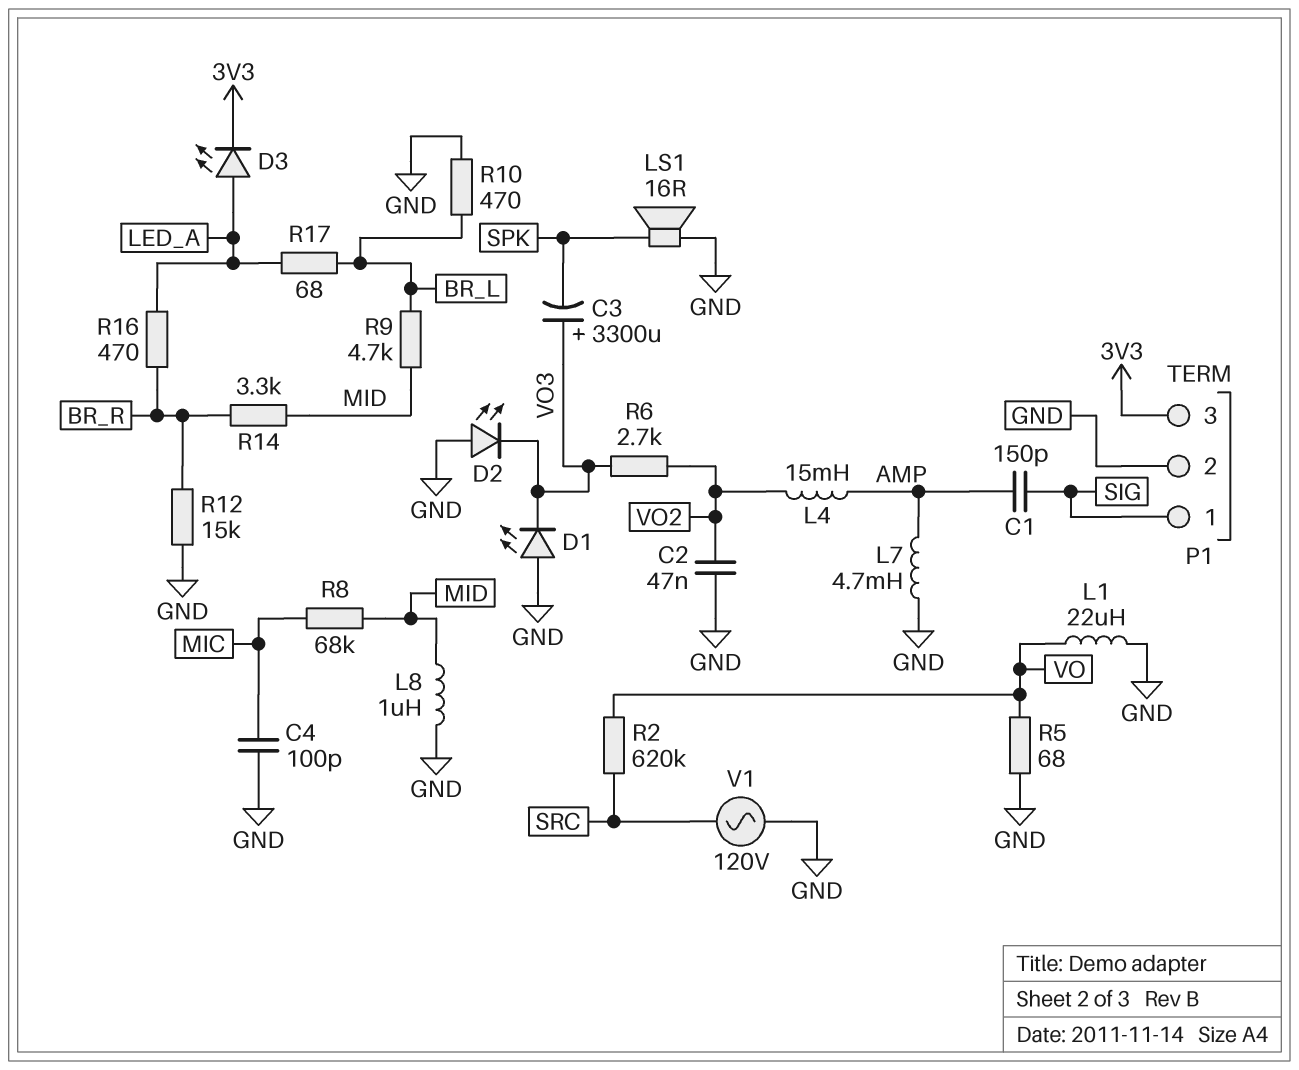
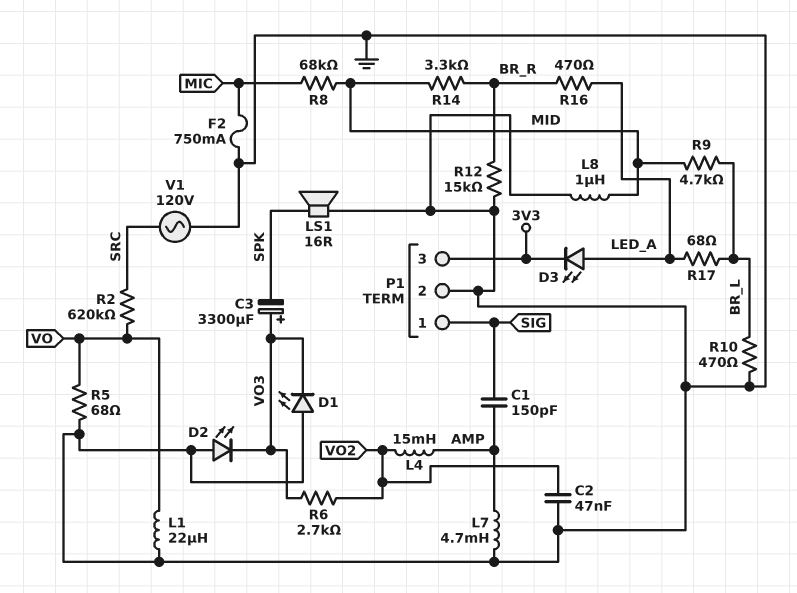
C4: 100pF (GND, MIC) -> none
F2: none -> 750mA (GND, MIC)

